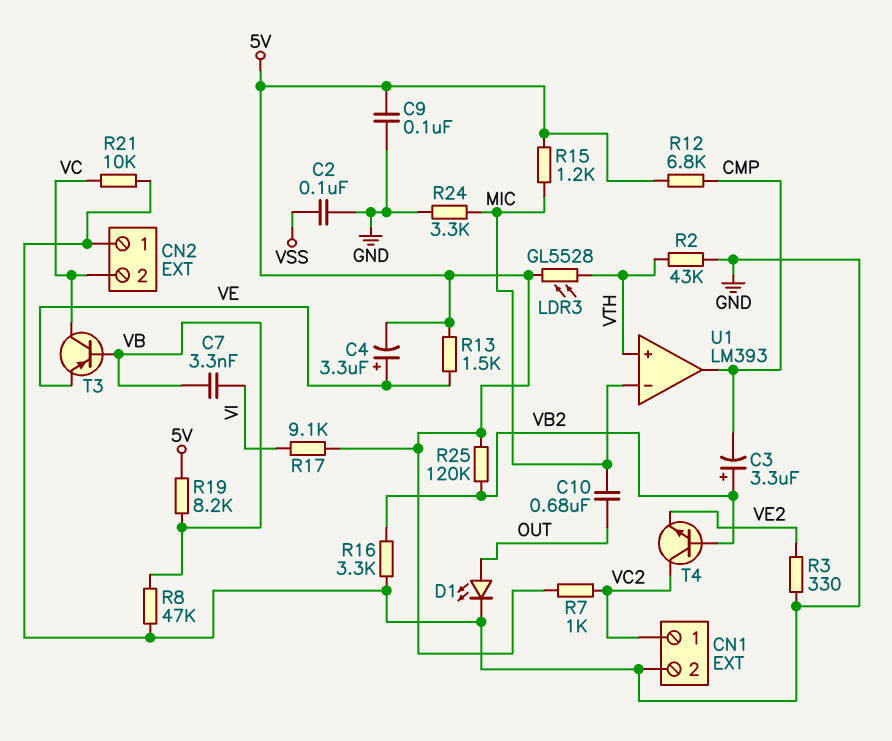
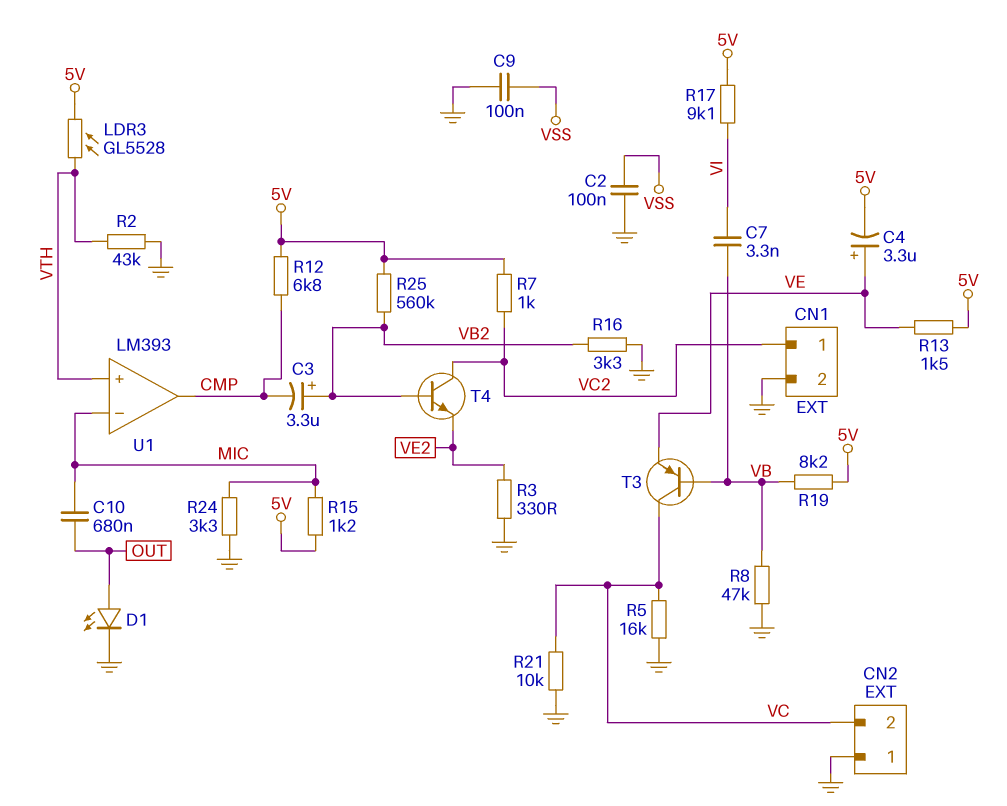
C9: 100nF (5V, GND) -> 100nF (GND, VSS)
R5: none -> 16k (GND, VC)
R25: 120k (5V, VB2) -> 560k (5V, VB2)

